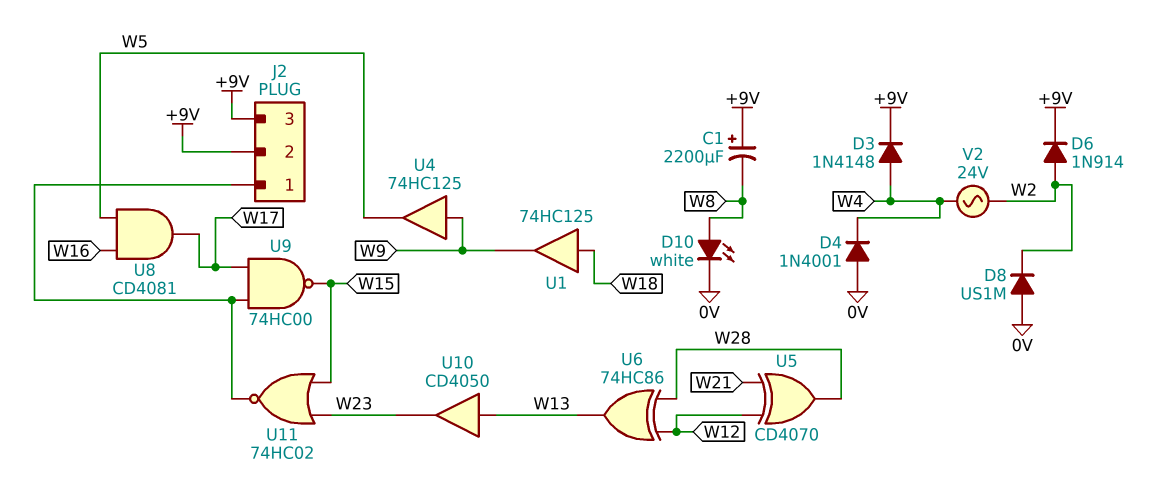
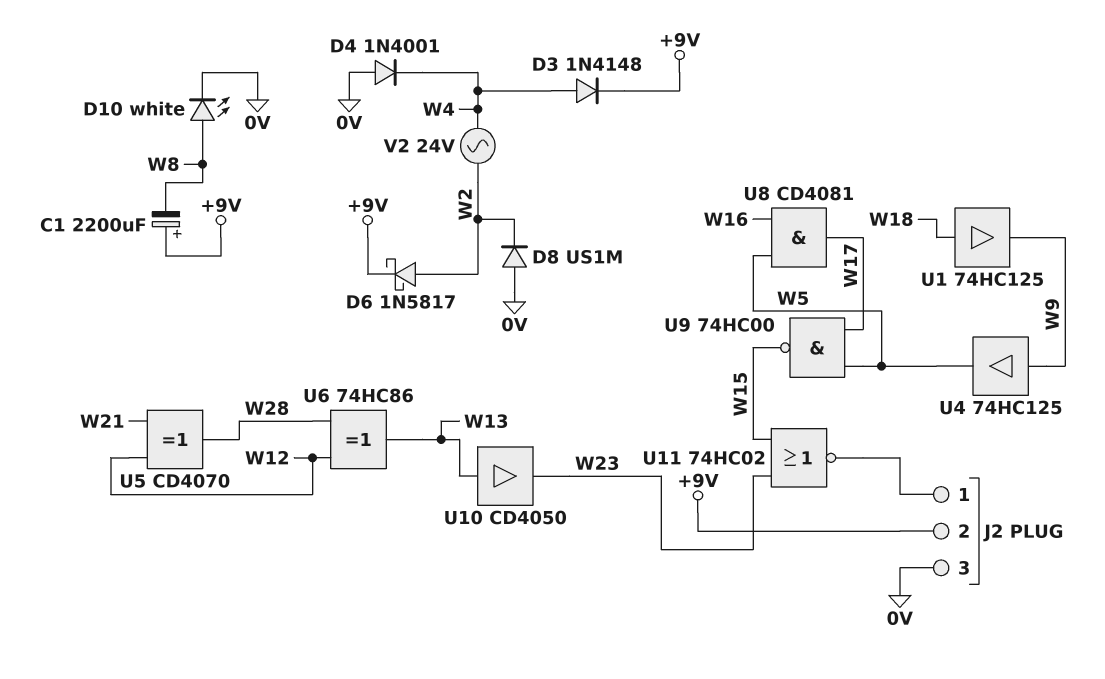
D6: diode 1N914 (A W2, K +9V) -> schottky 1N5817 (A W2, K +9V)
J2 pin 3: +9V -> 0V
U9: NAND 74HC00 (in J2/1, in W17, out W15) -> NAND 74HC00 (in W5, in W17, out W15)

